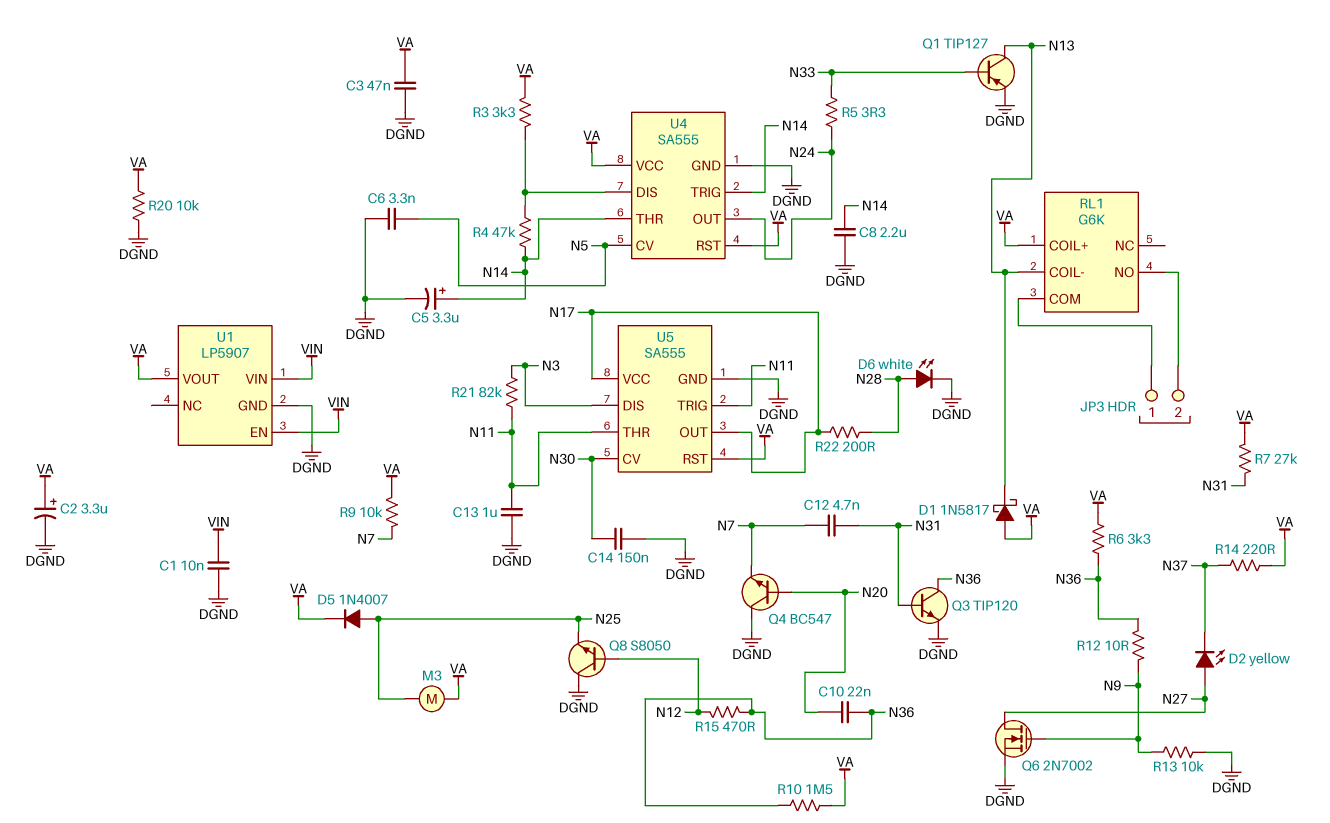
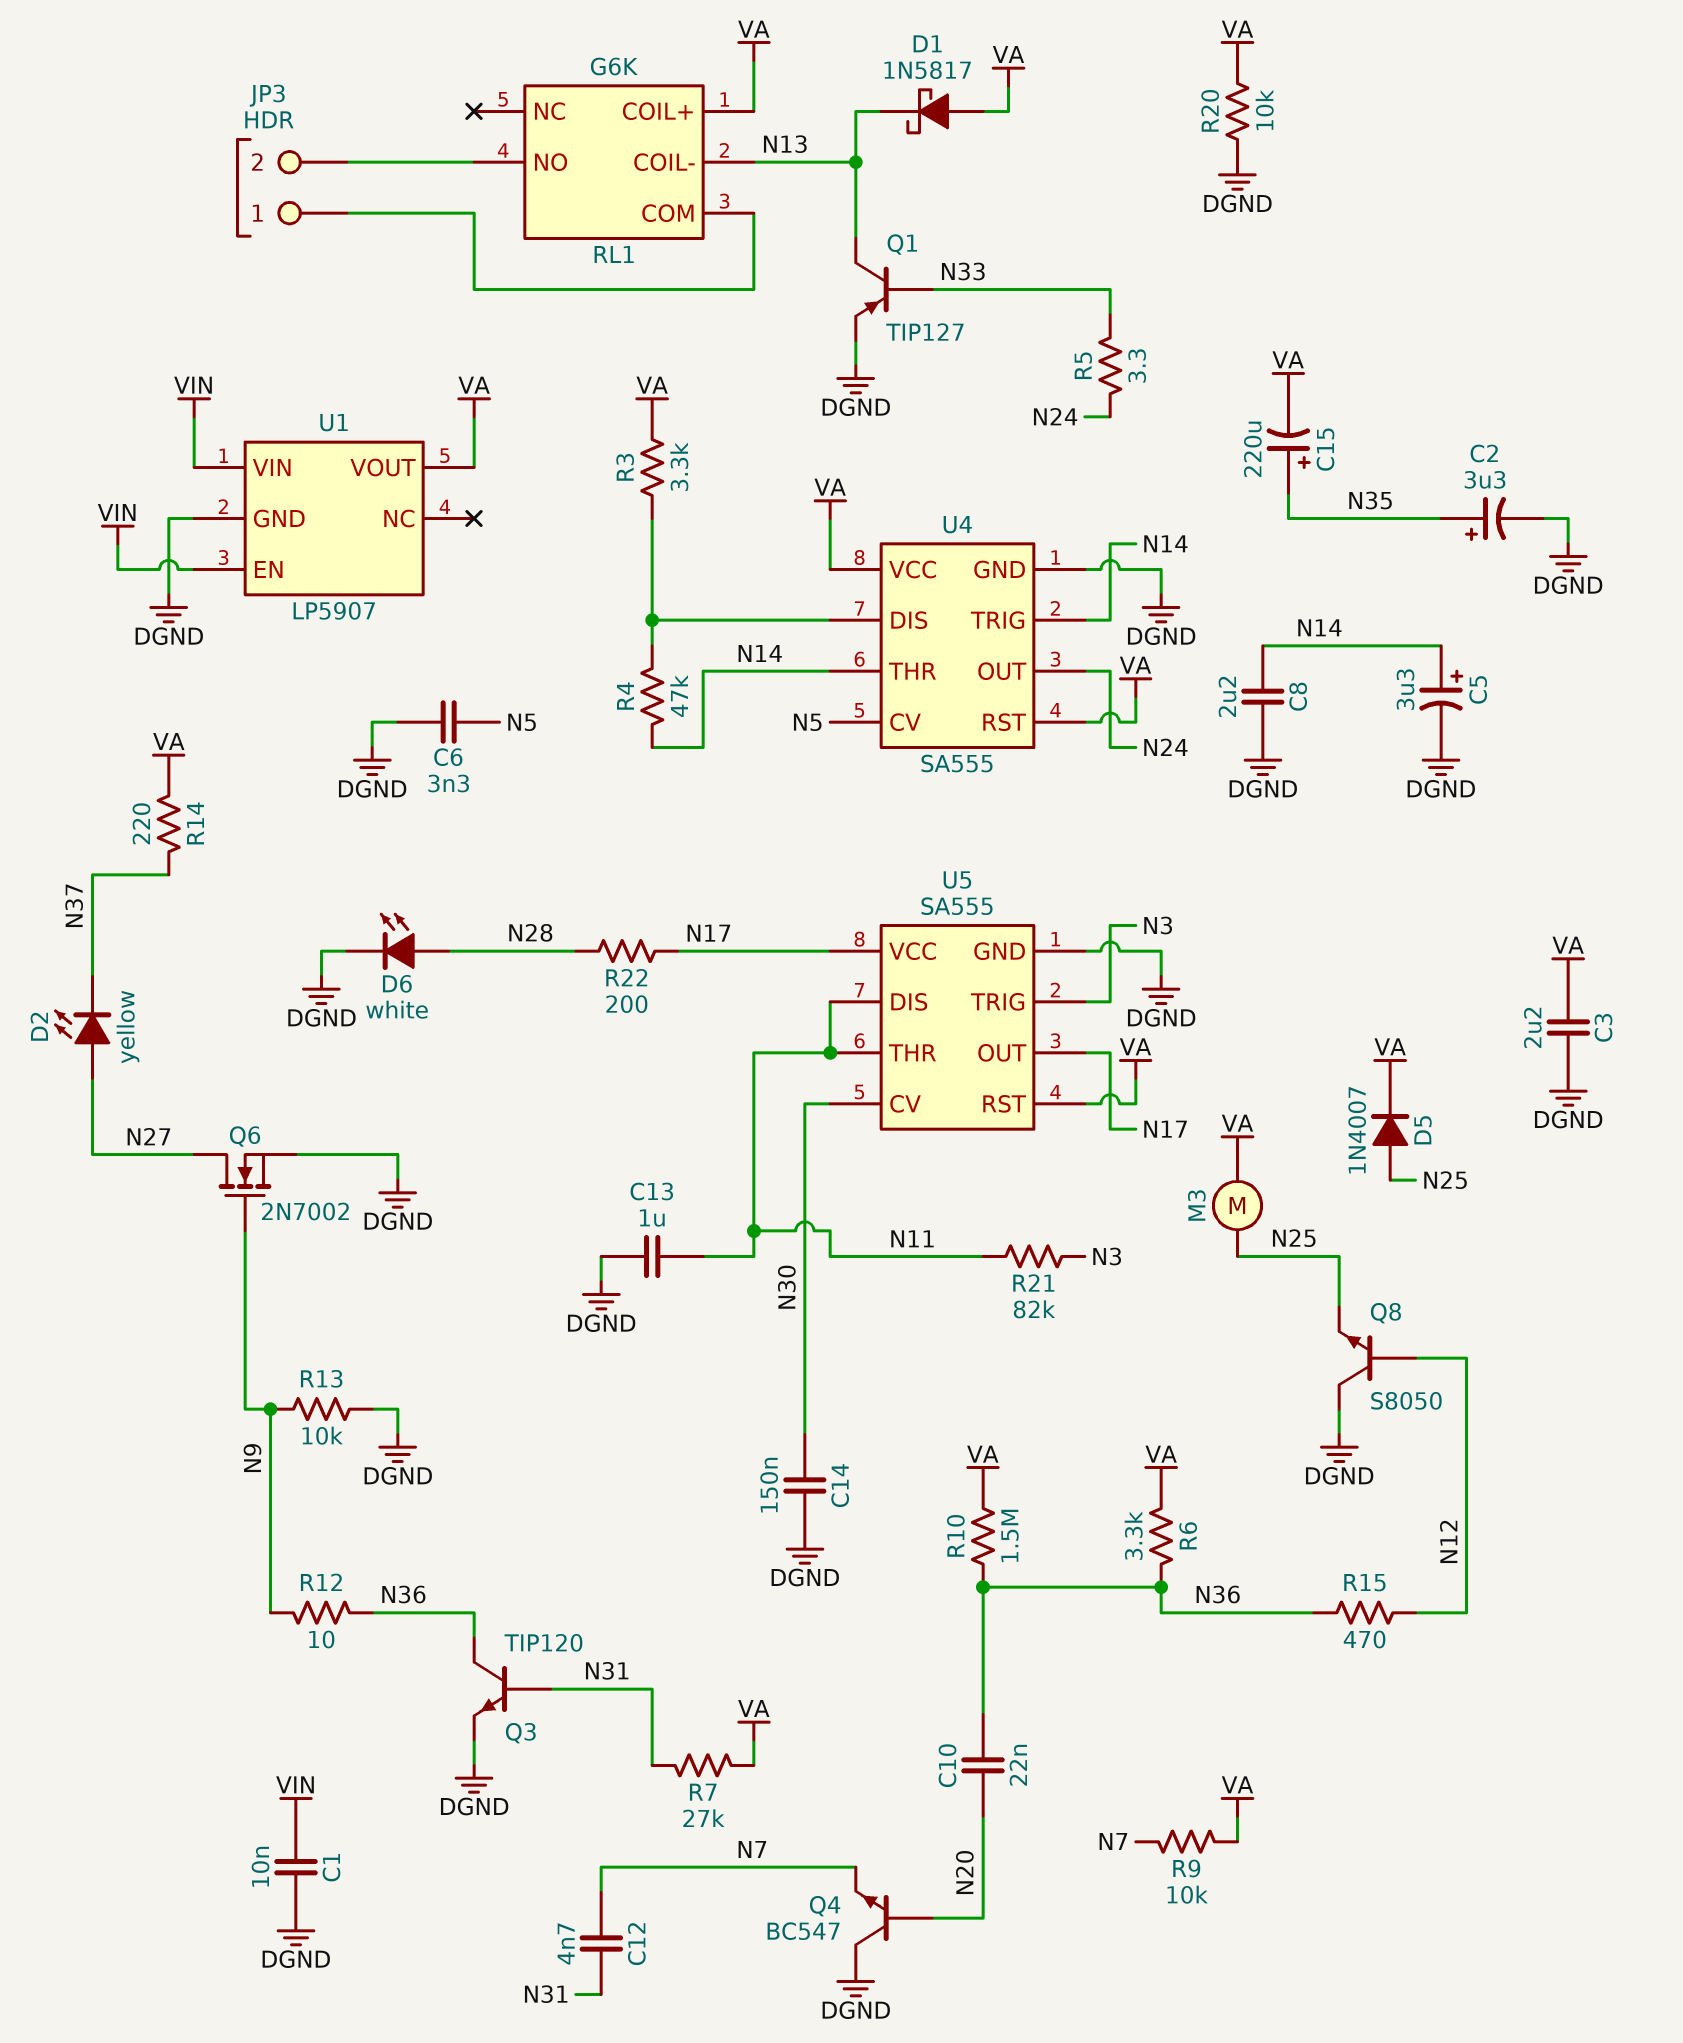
C2: 3.3uF (plus VA, minus DGND) -> 3.3uF (plus N35, minus DGND)
C3: 47nF (DGND, VA) -> 2.2uF (DGND, VA)
C15: none -> 220uF (plus N35, minus VA)
U5 pin DIS: N3 -> N11
U5 pin TRIG: N11 -> N3

